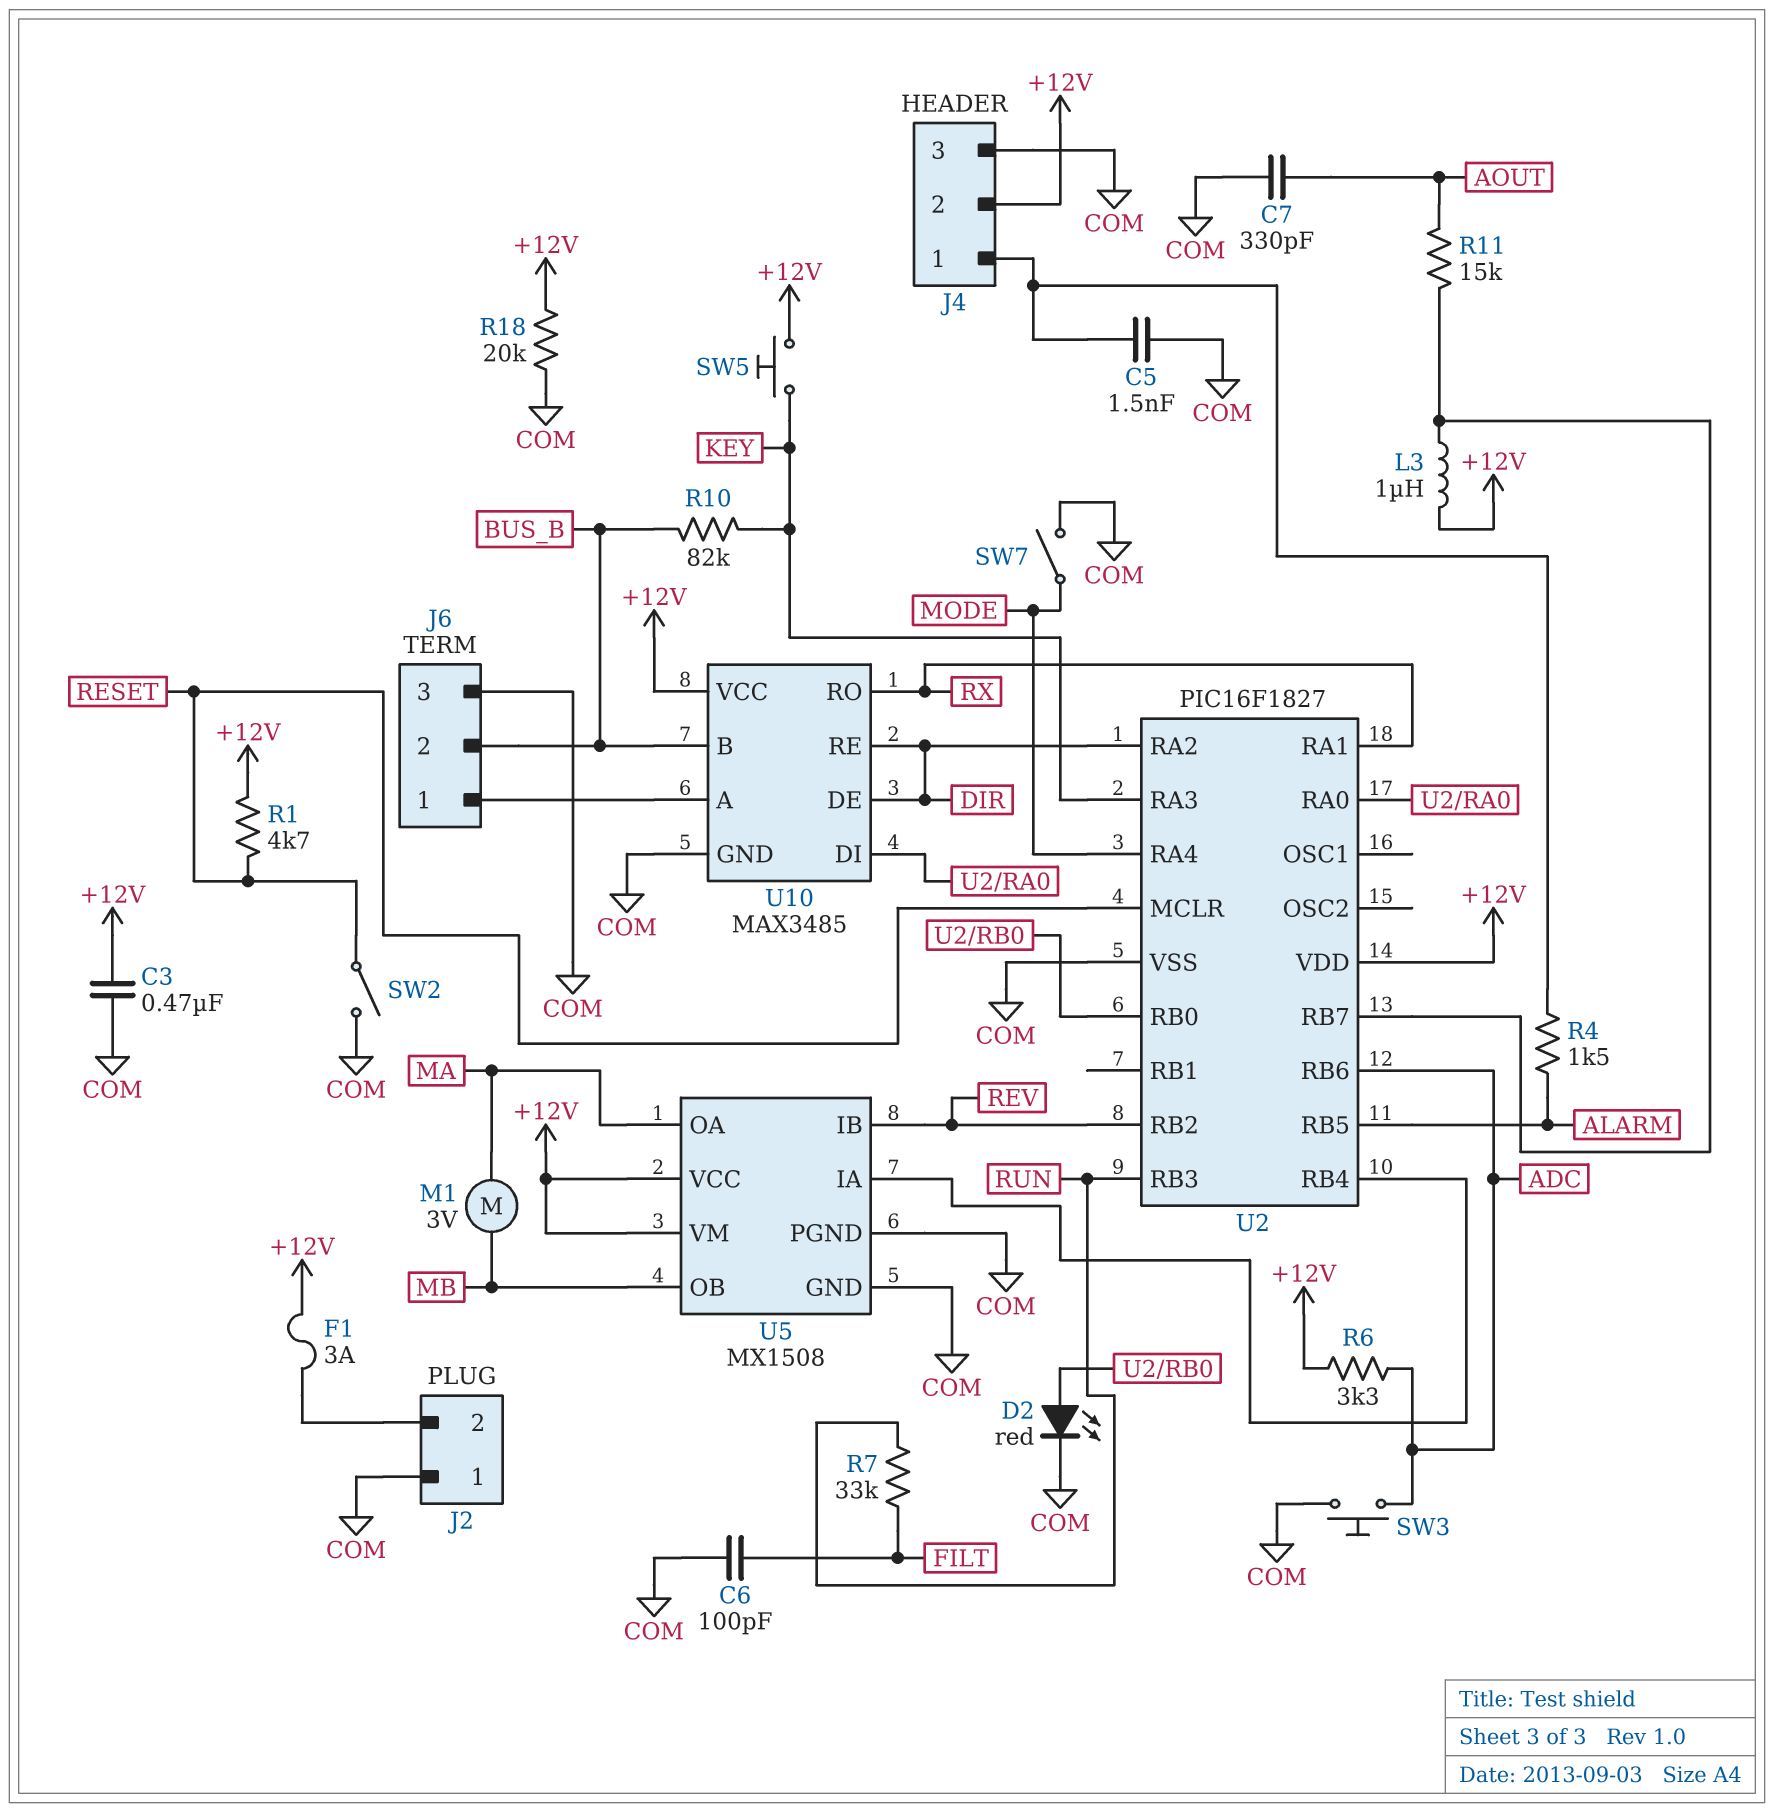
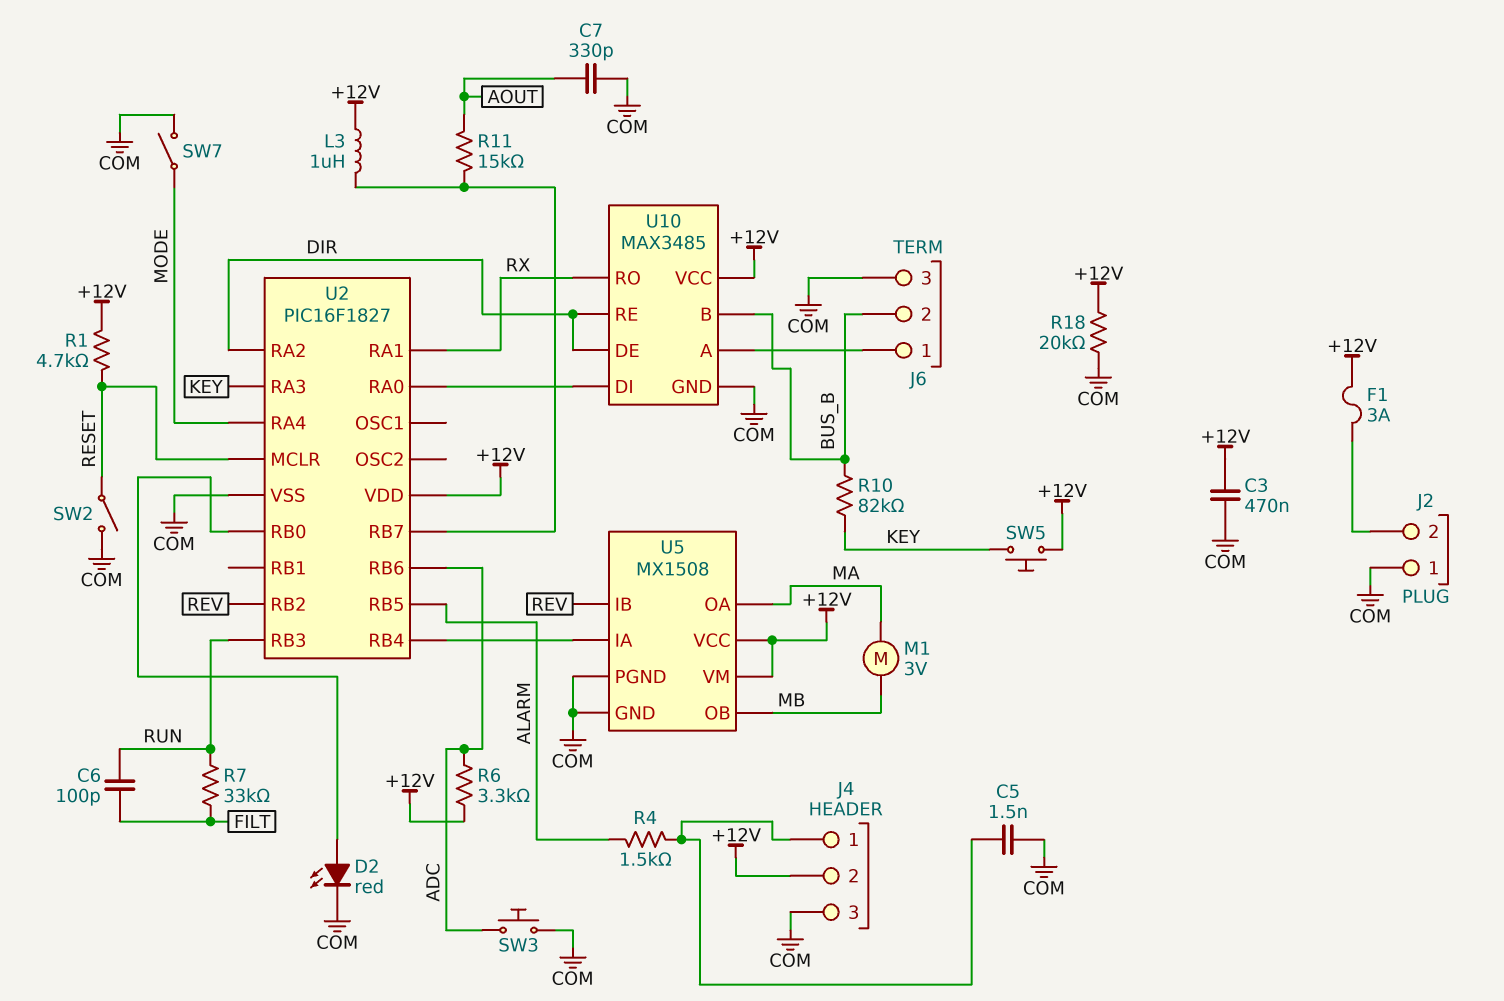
C6: 100pF (COM, FILT) -> 100pF (FILT, RUN)

